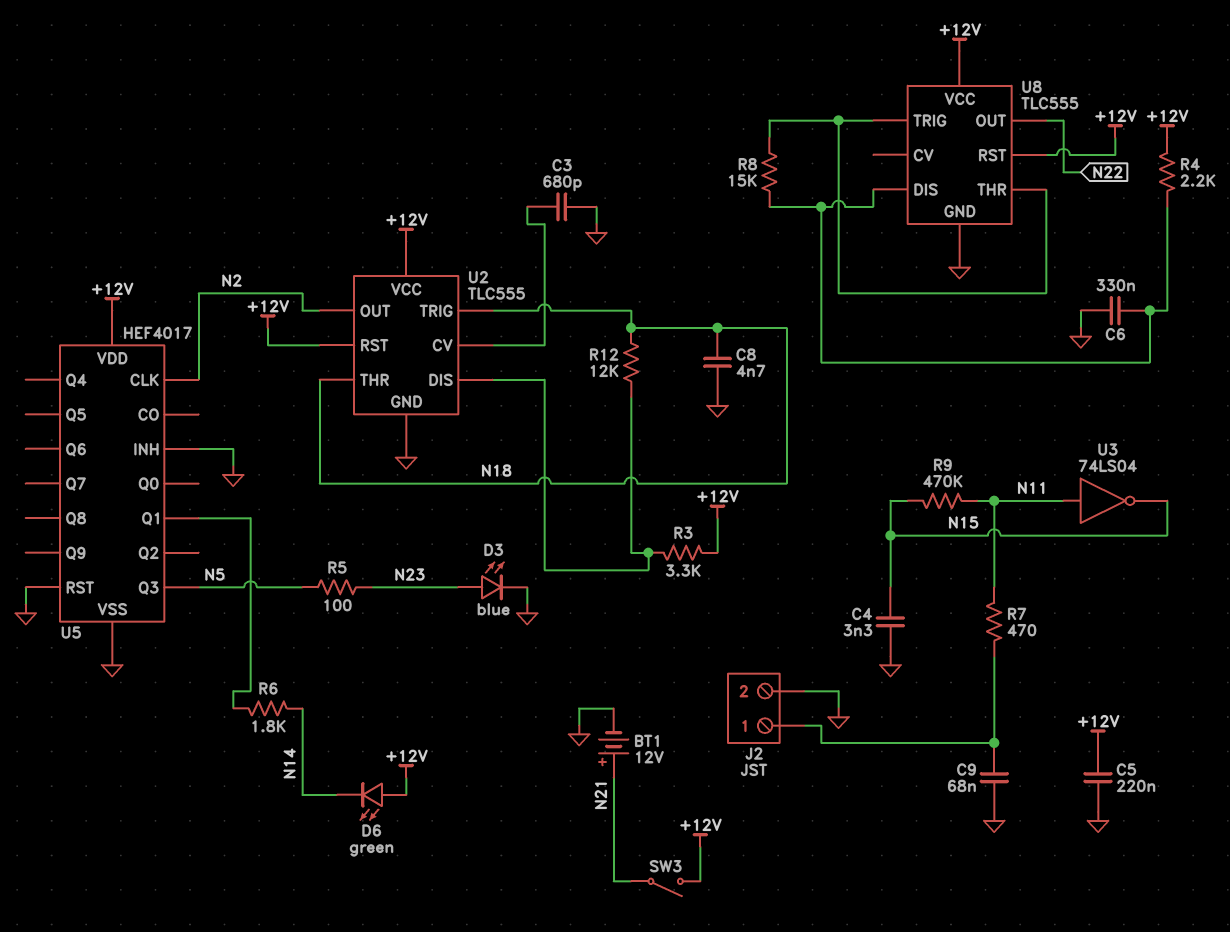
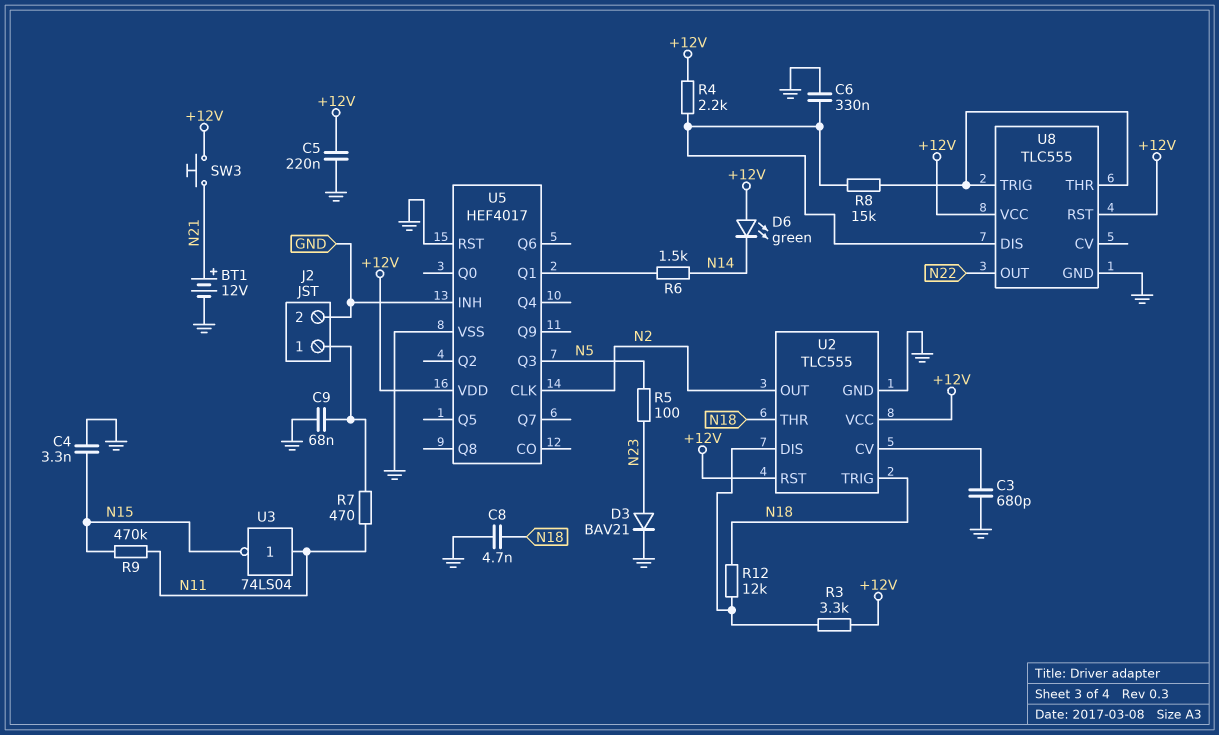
D3: LED blue (A N23, K GND) -> diode BAV21 (A N23, K GND)
R6: 1.8k (N14, U5/Q1) -> 1.5k (N14, U5/Q1)
SW3: switch (+12V, N21) -> button (+12V, N21)

